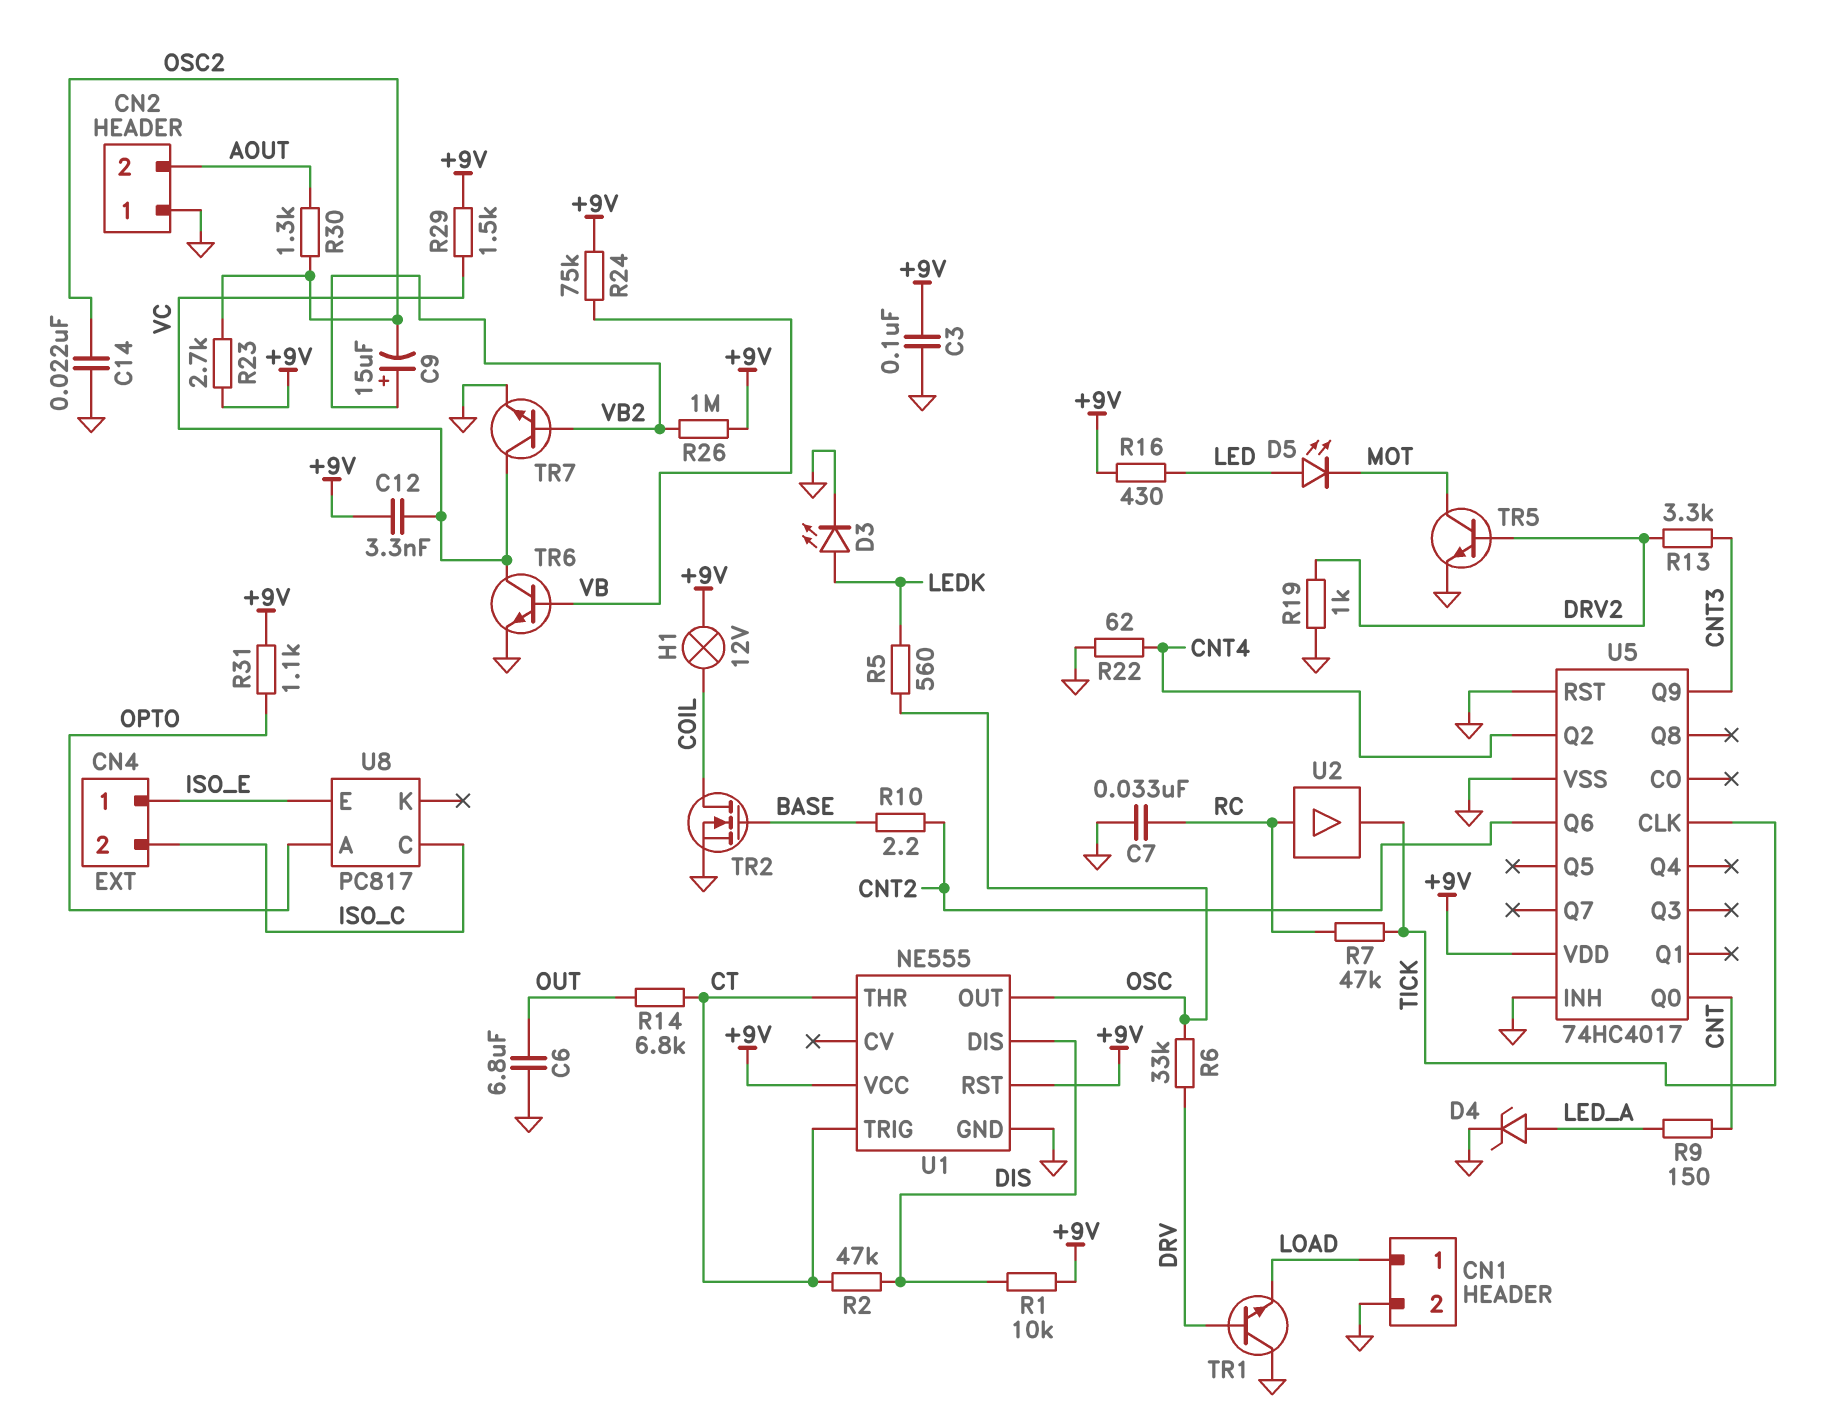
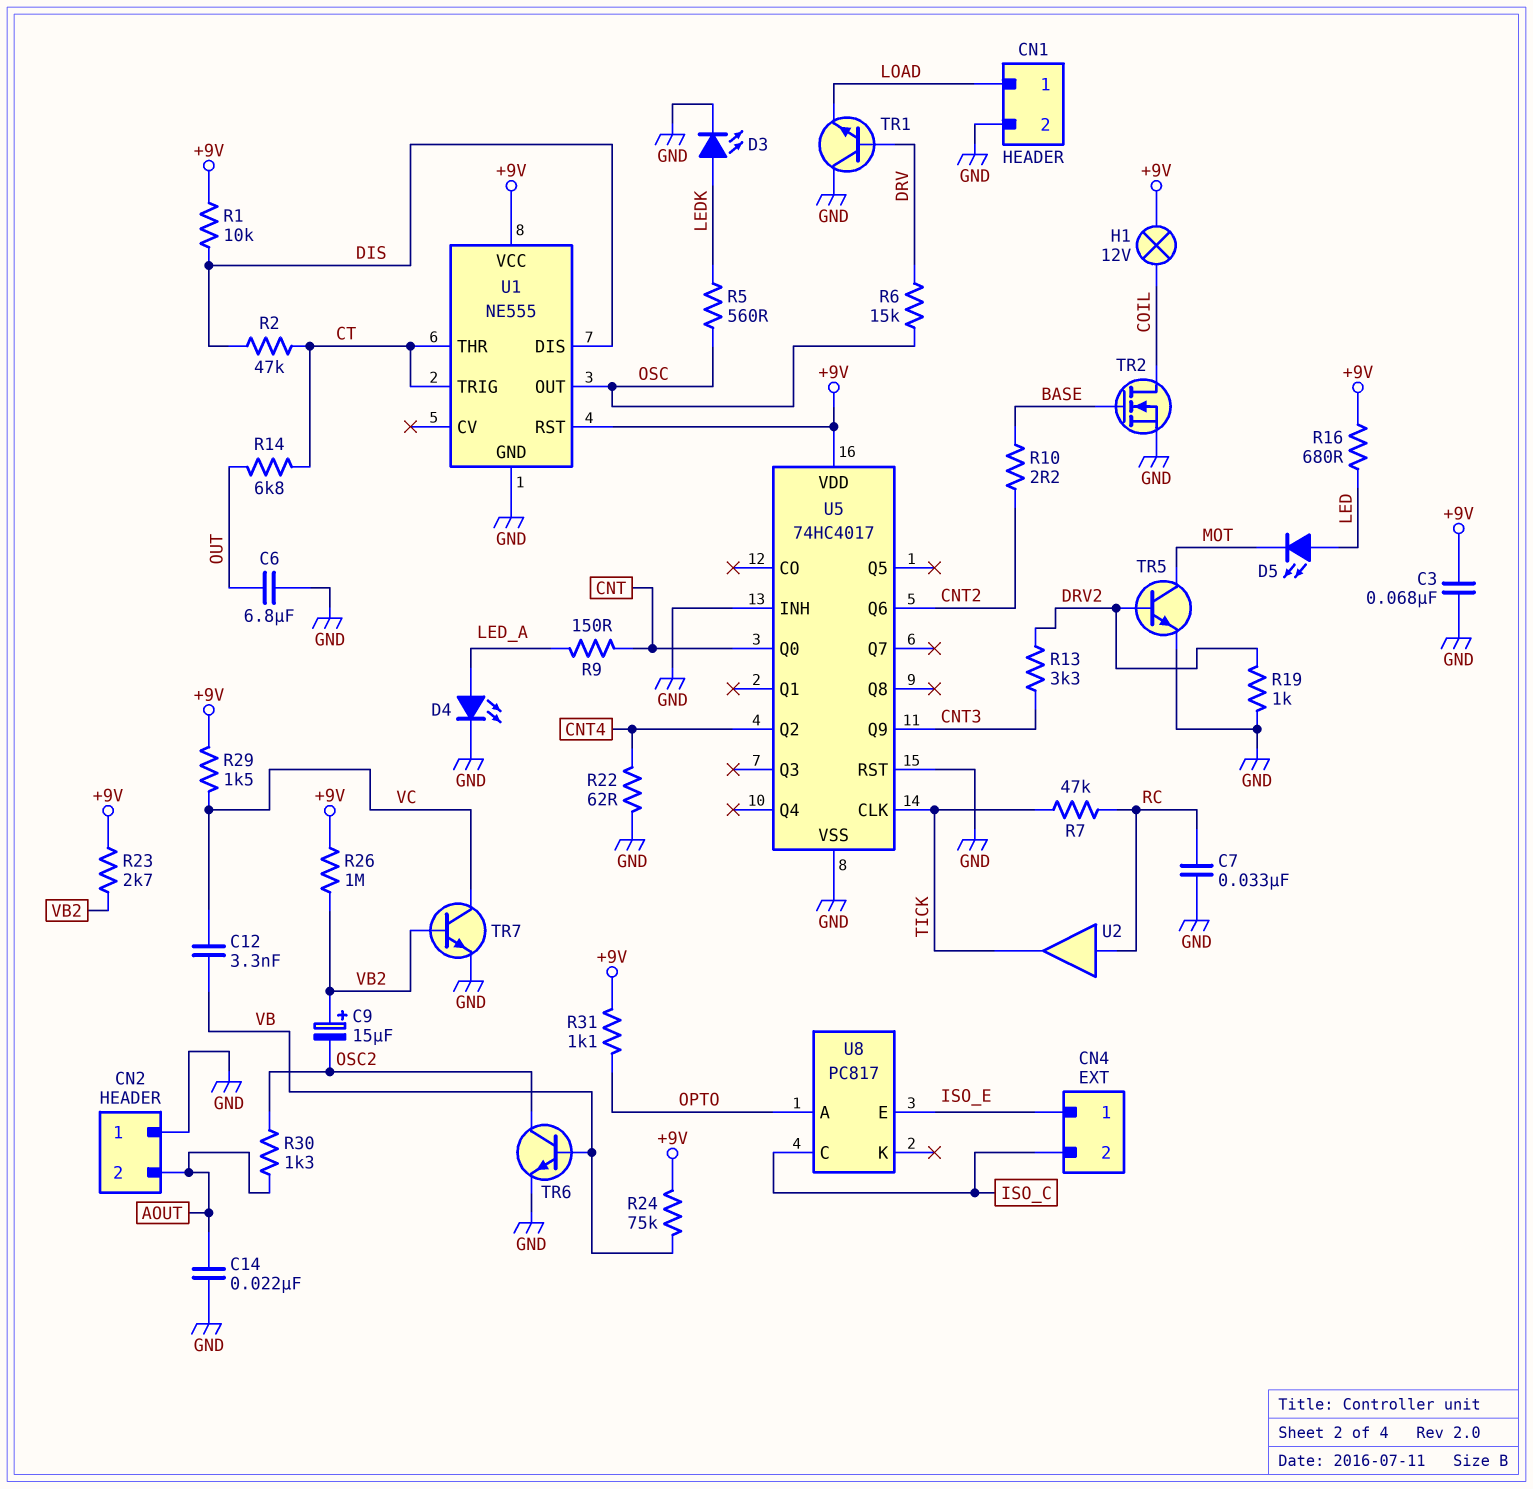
C3: 100nF (+9V, GND) -> 68nF (+9V, GND)
C12: 3.3nF (+9V, VC) -> 3.3nF (VB, VC)
C14: 22nF (GND, OSC2) -> 22nF (AOUT, GND)
D4: zener (A LED_A, K GND) -> LED (A LED_A, K GND)
R6: 33k (DRV, OSC) -> 15k (DRV, OSC)
R16: 430 (+9V, LED) -> 680 (+9V, LED)
R23: 2.7k (+9V, OSC2) -> 2.7k (+9V, VB2)
TR6: NPN (B VB, C VC, E GND) -> NPN (B VB, C OSC2, E GND)

